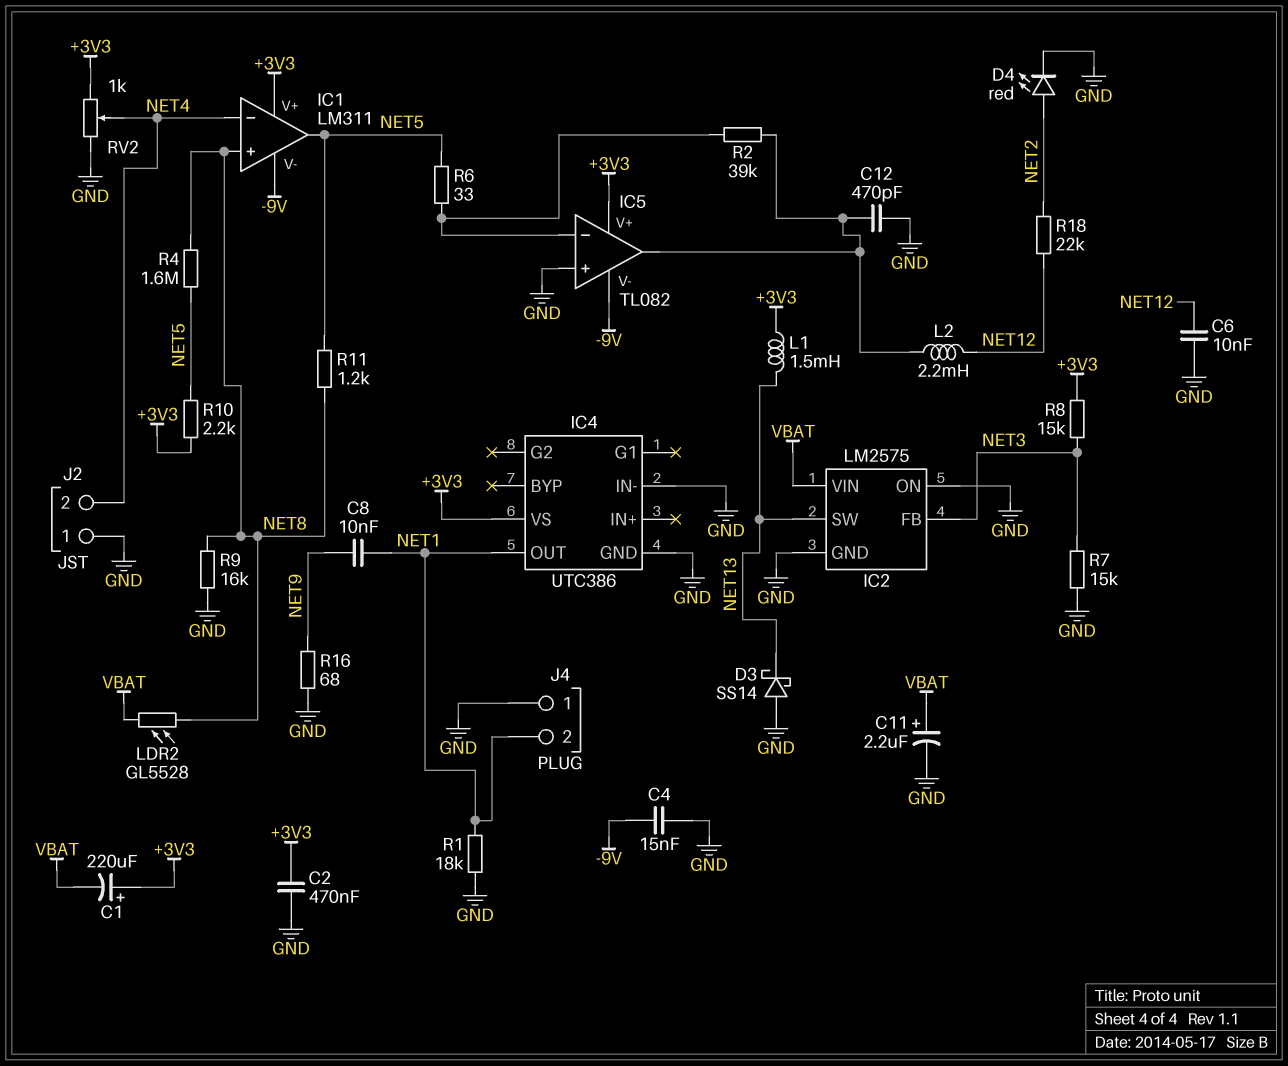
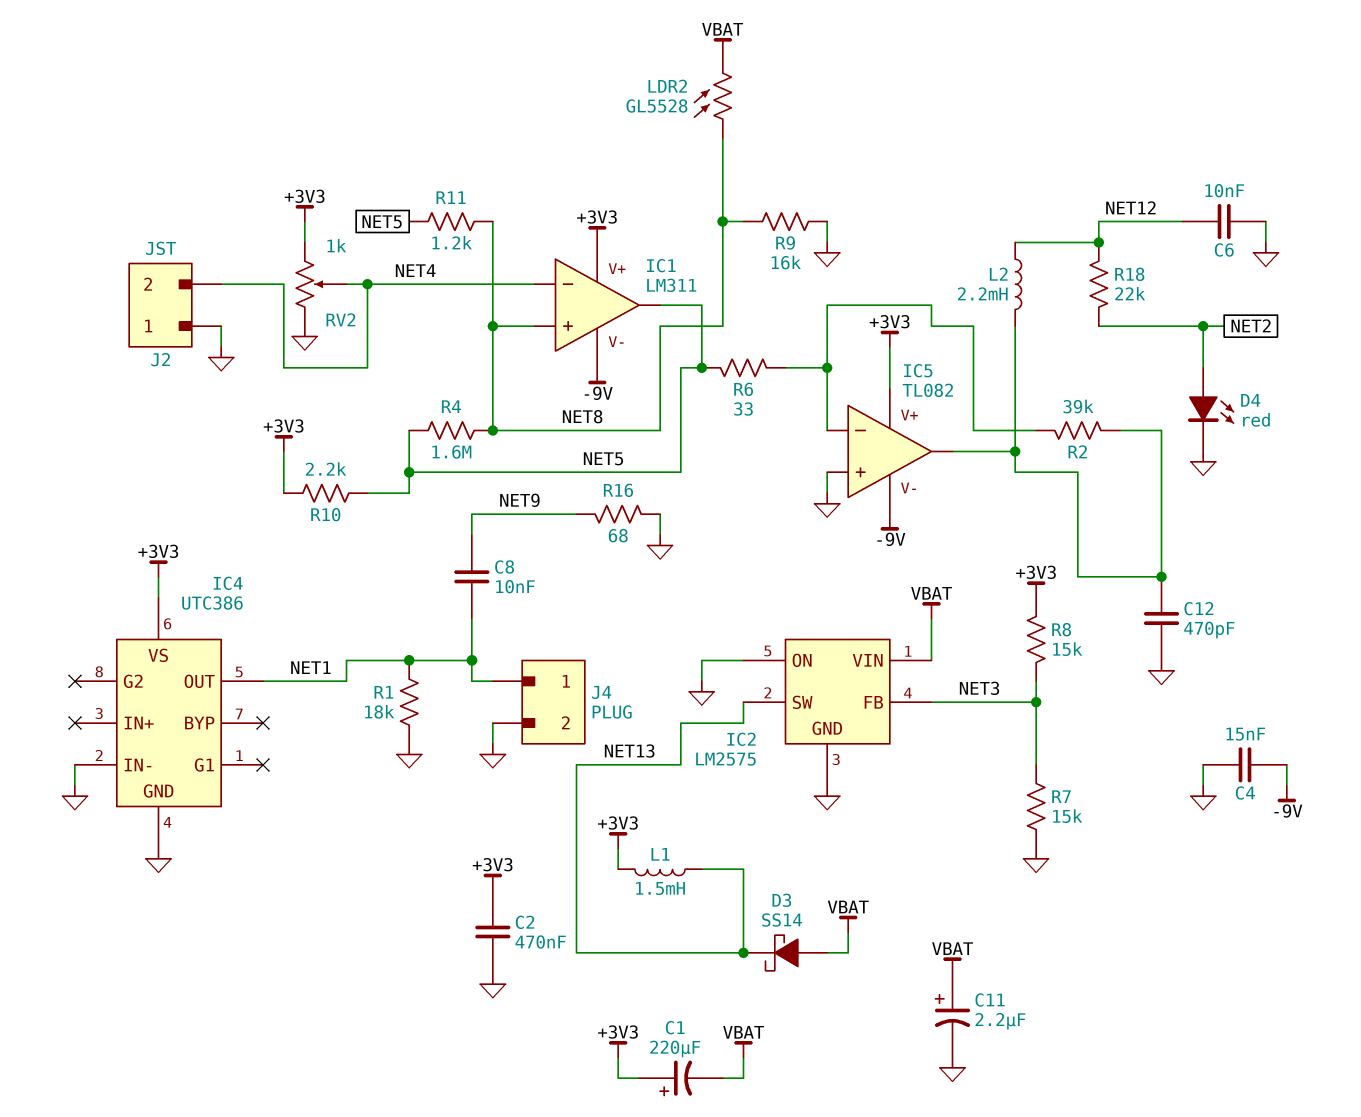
D3: schottky SS14 (A GND, K NET13) -> schottky SS14 (A VBAT, K NET13)
J4 pin 1: GND -> NET1
J4 pin 2: NET1 -> GND

